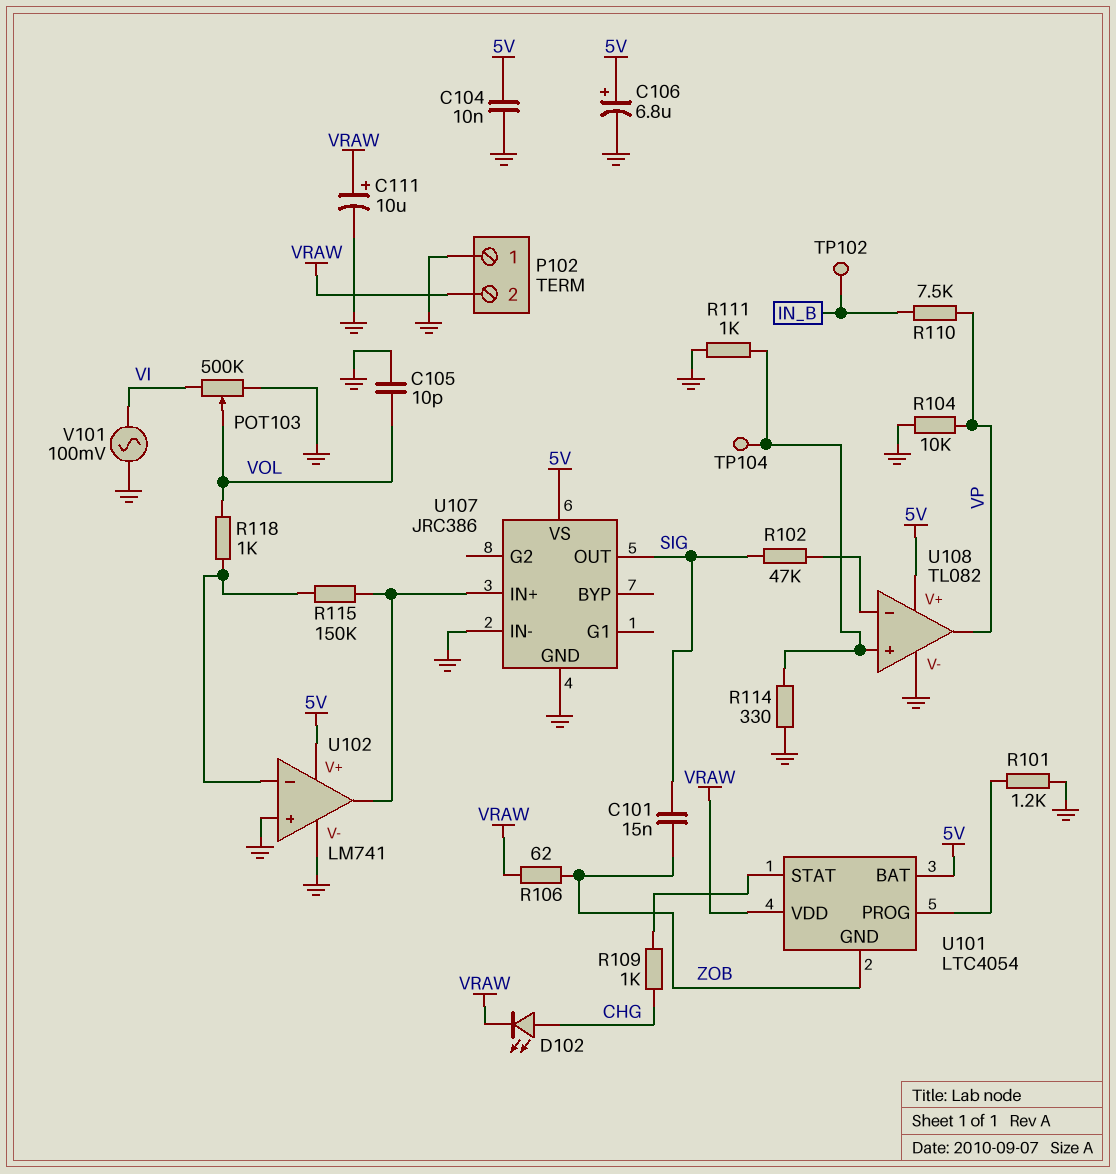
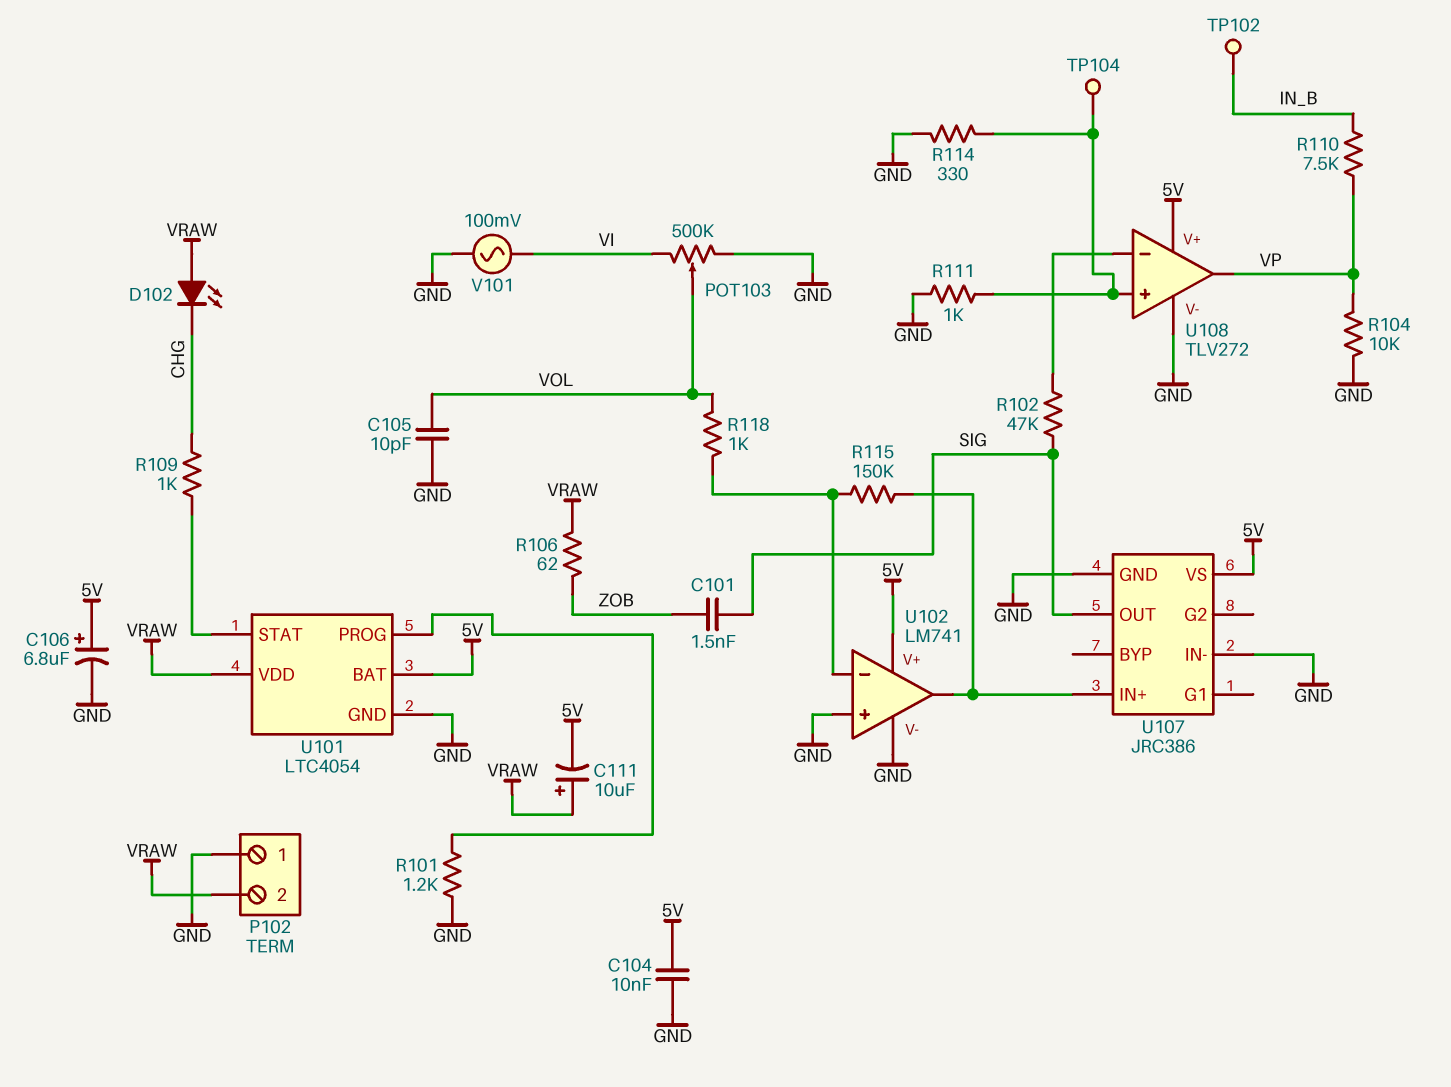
C101: 15nF (SIG, ZOB) -> 1.5nF (SIG, ZOB)
C111: 10uF (plus VRAW, minus GND) -> 10uF (plus VRAW, minus 5V)
D102: LED (A CHG, K VRAW) -> LED (A VRAW, K CHG)
U101 pin GND: ZOB -> GND
U108: TL082 -> TLV272

